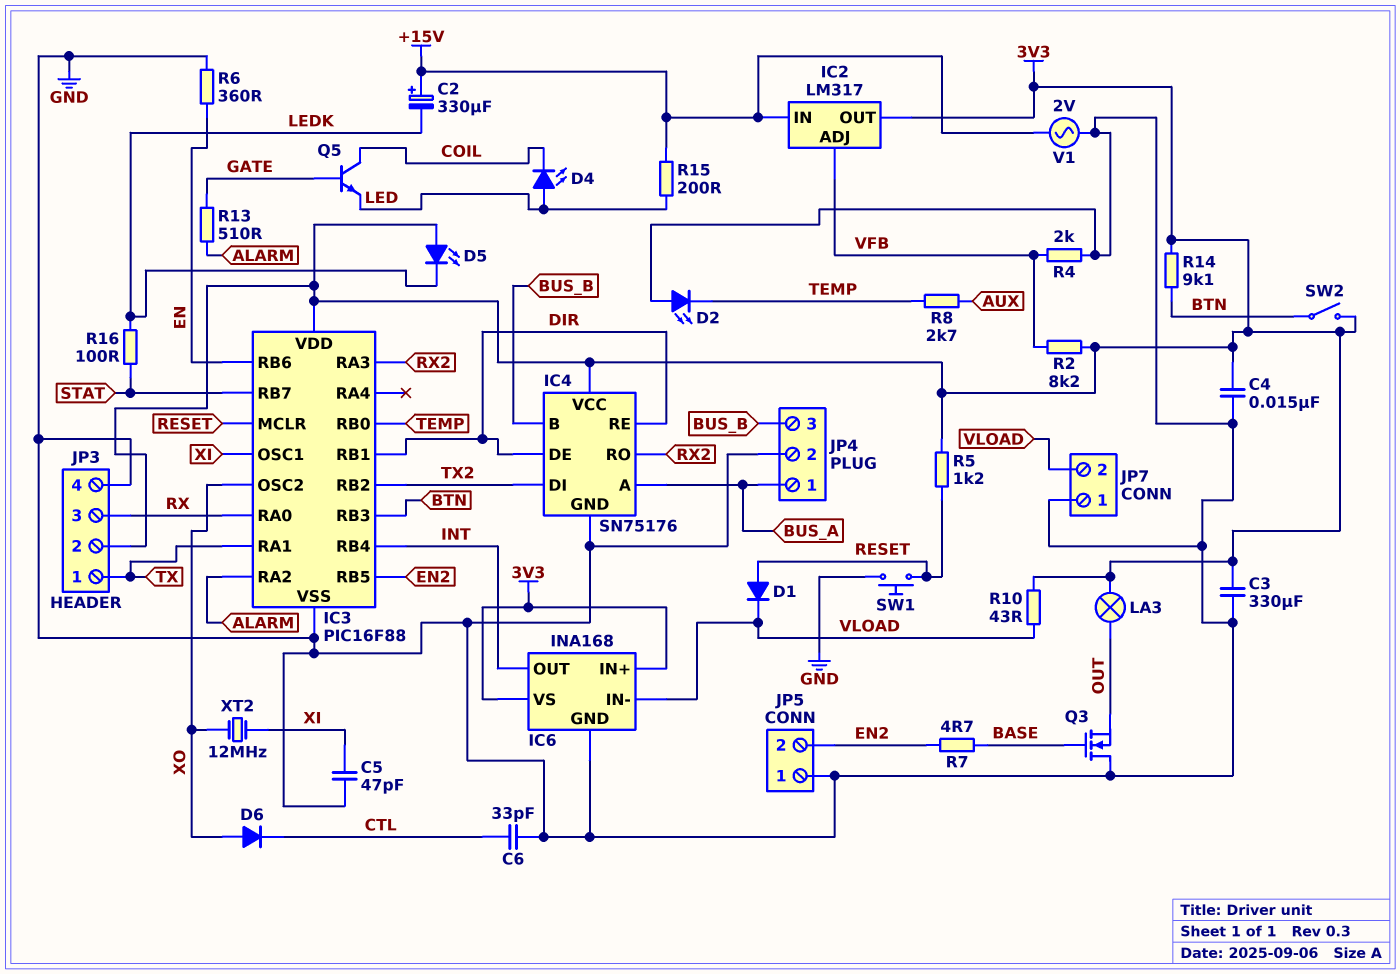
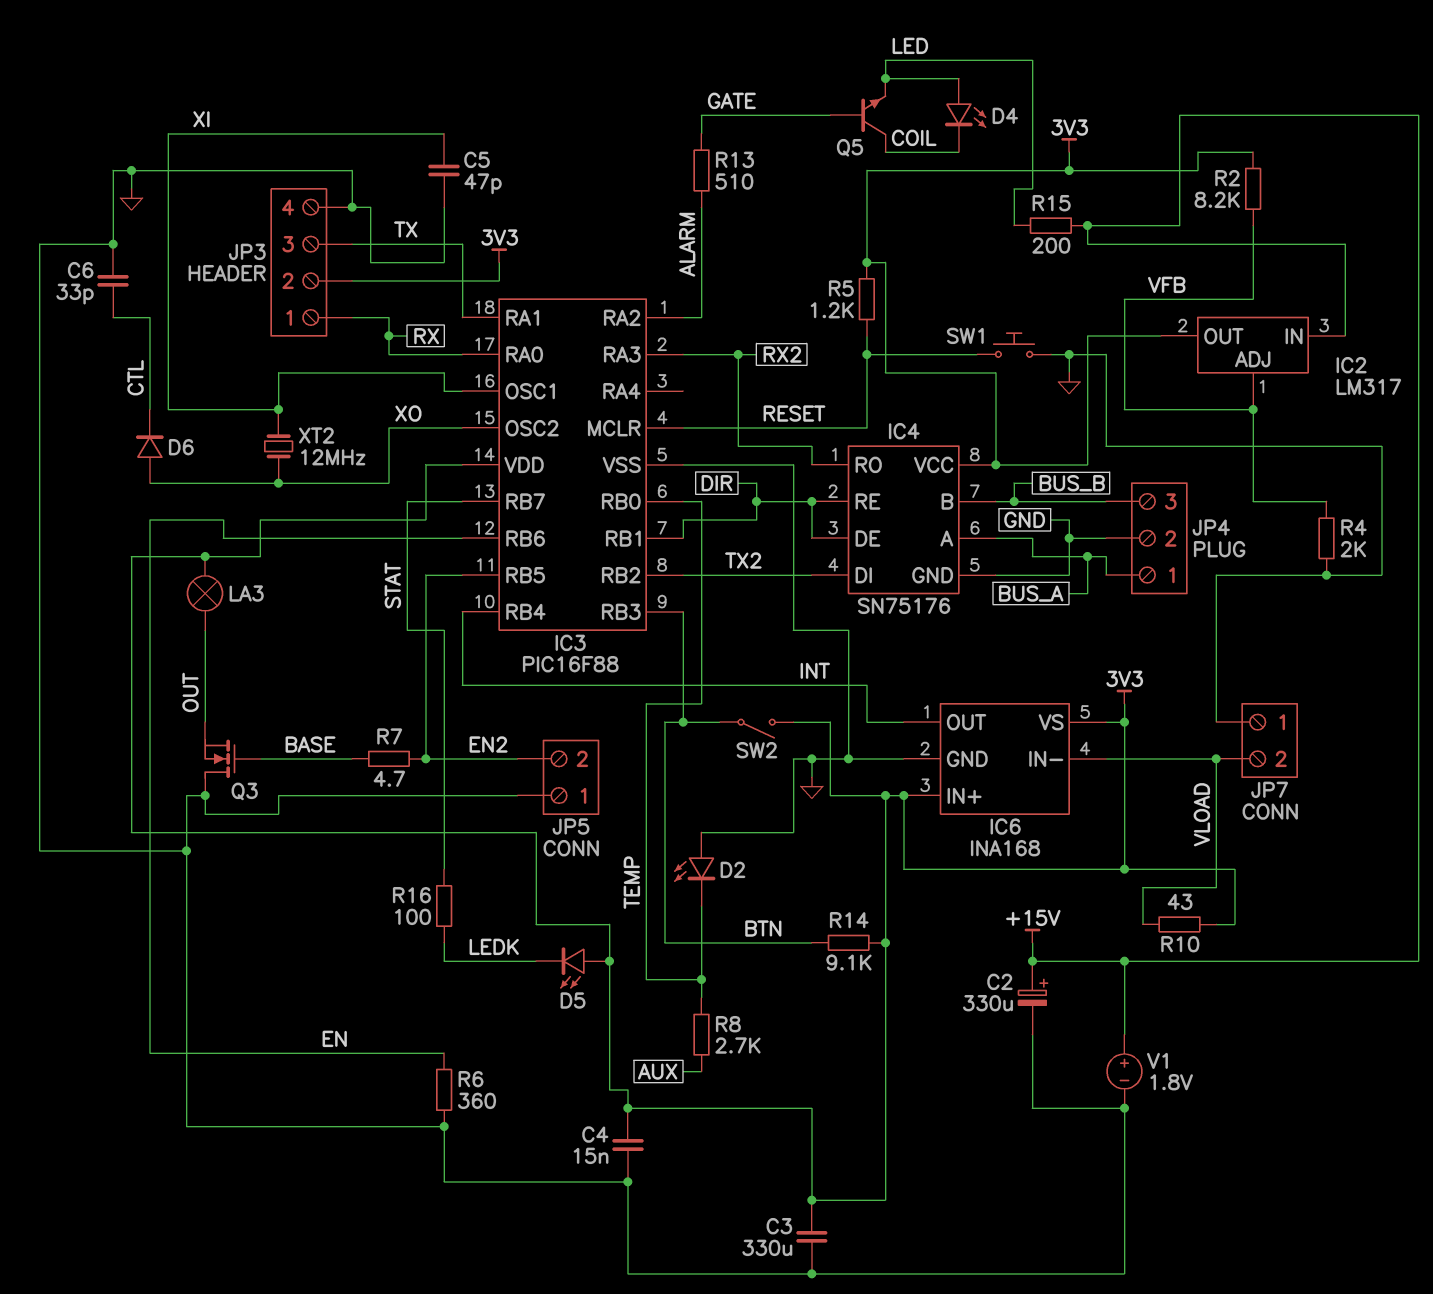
C2: 330uF (plus +15V, minus LEDK) -> 330uF (plus +15V, minus GND)
D1: diode (A RESET, K VLOAD) -> none
JP3 pin 1: TX -> RX
JP3 pin 3: RX -> TX
V1: AC 2V (+15V, GND) -> 1.8V (plus +15V, minus GND)

